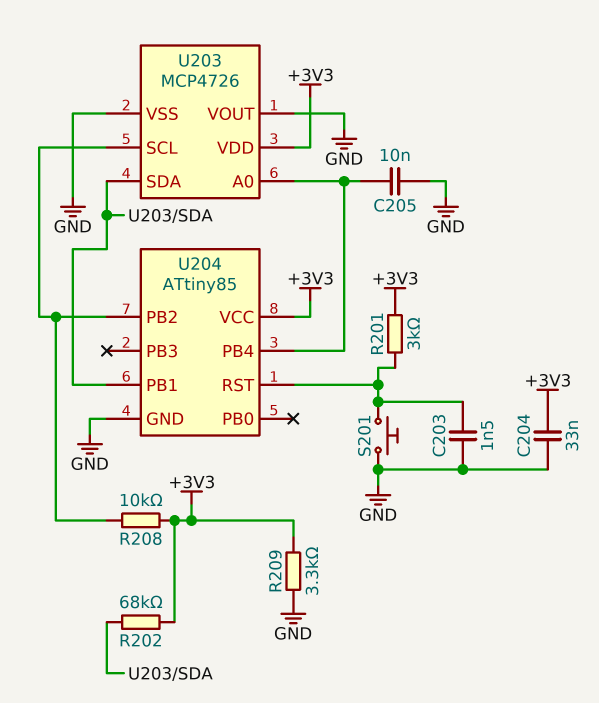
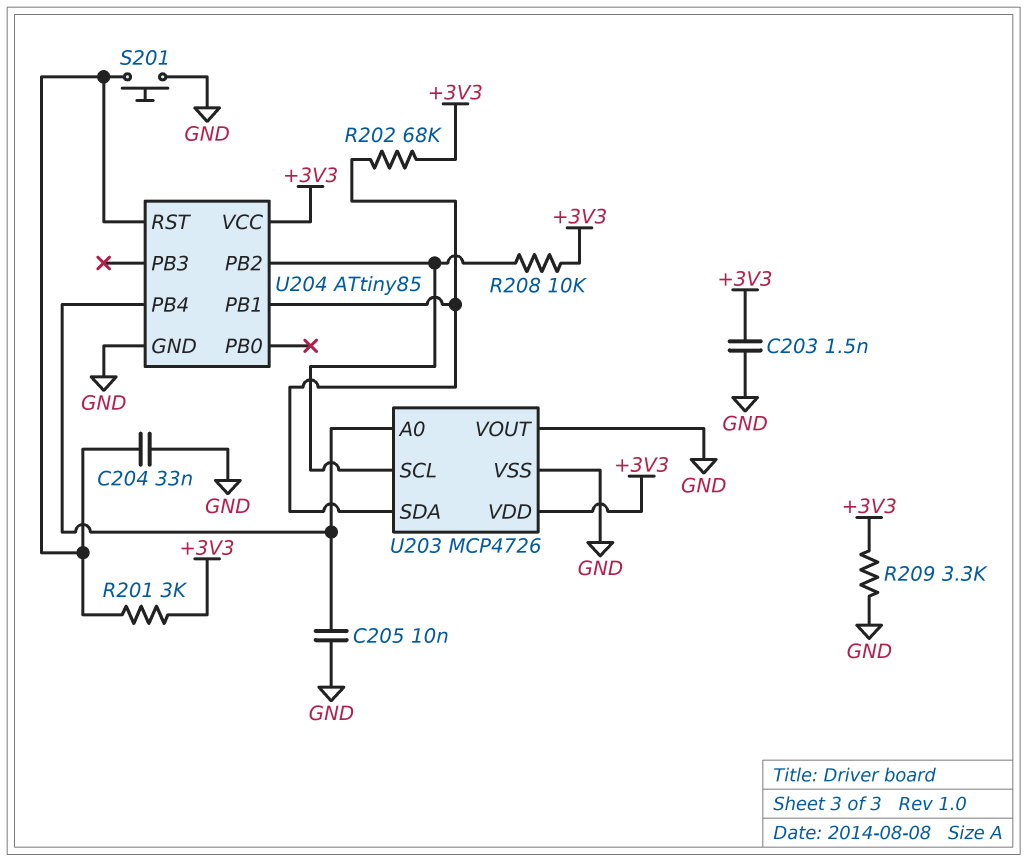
C203: 1.5nF (GND, U204/RST) -> 1.5nF (+3V3, GND)
C204: 33nF (+3V3, GND) -> 33nF (GND, U204/RST)

